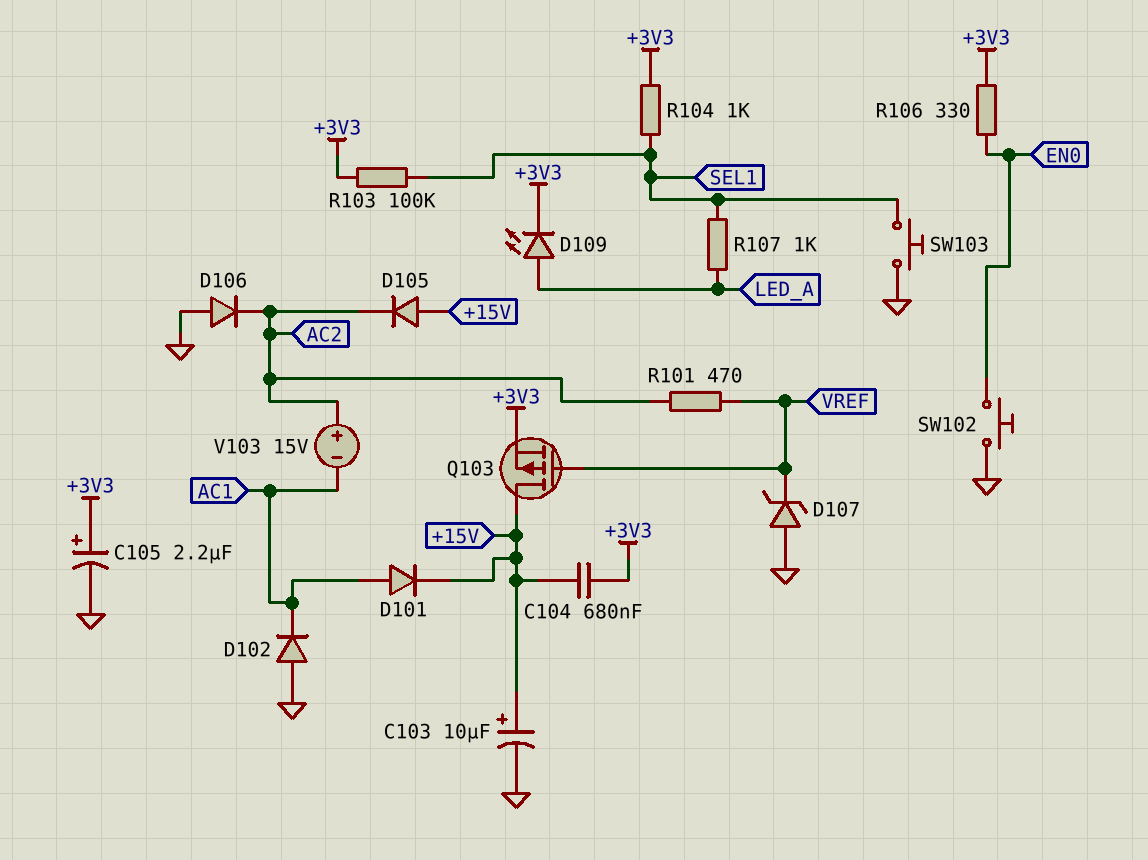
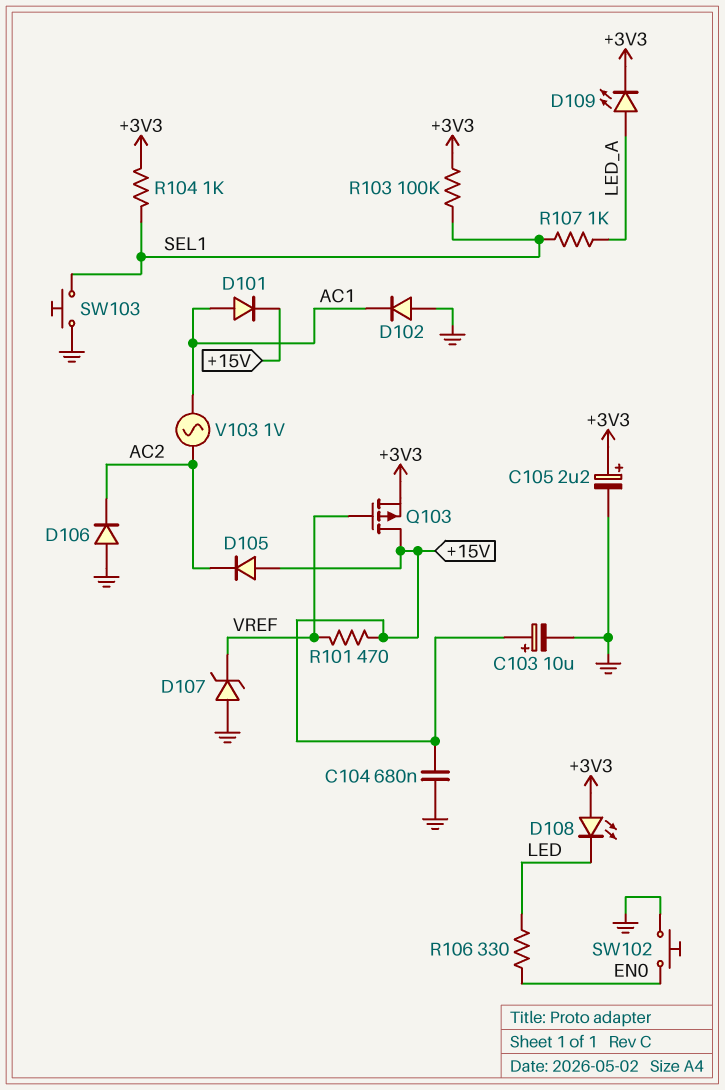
C104: 680nF (+3V3, +15V) -> 680nF (+15V, GND)
D108: none -> LED (A +3V3, K LED)
R101: 470 (AC2, VREF) -> 470 (+15V, VREF)
R106: 330 (+3V3, EN0) -> 330 (EN0, LED)
V103: 15V (plus AC2, minus AC1) -> AC 1V (AC1, AC2)

